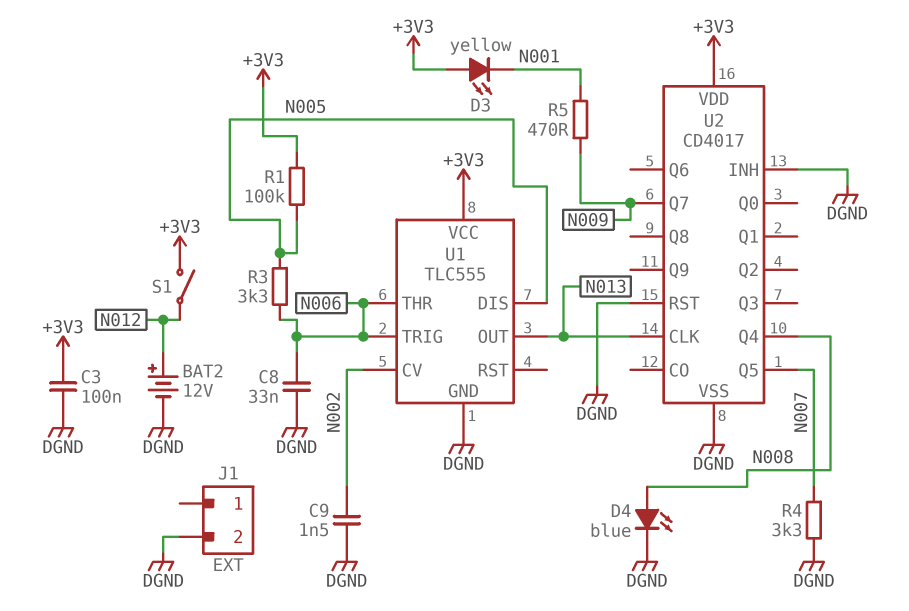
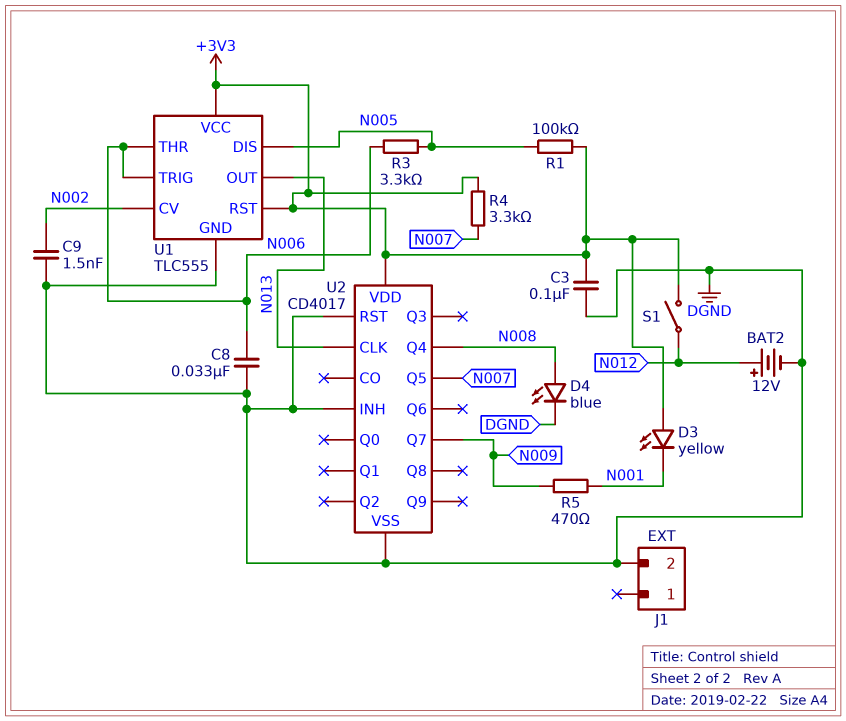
R4: 3.3k (DGND, N007) -> 3.3k (+3V3, N007)
U1 pin RST: none -> +3V3

